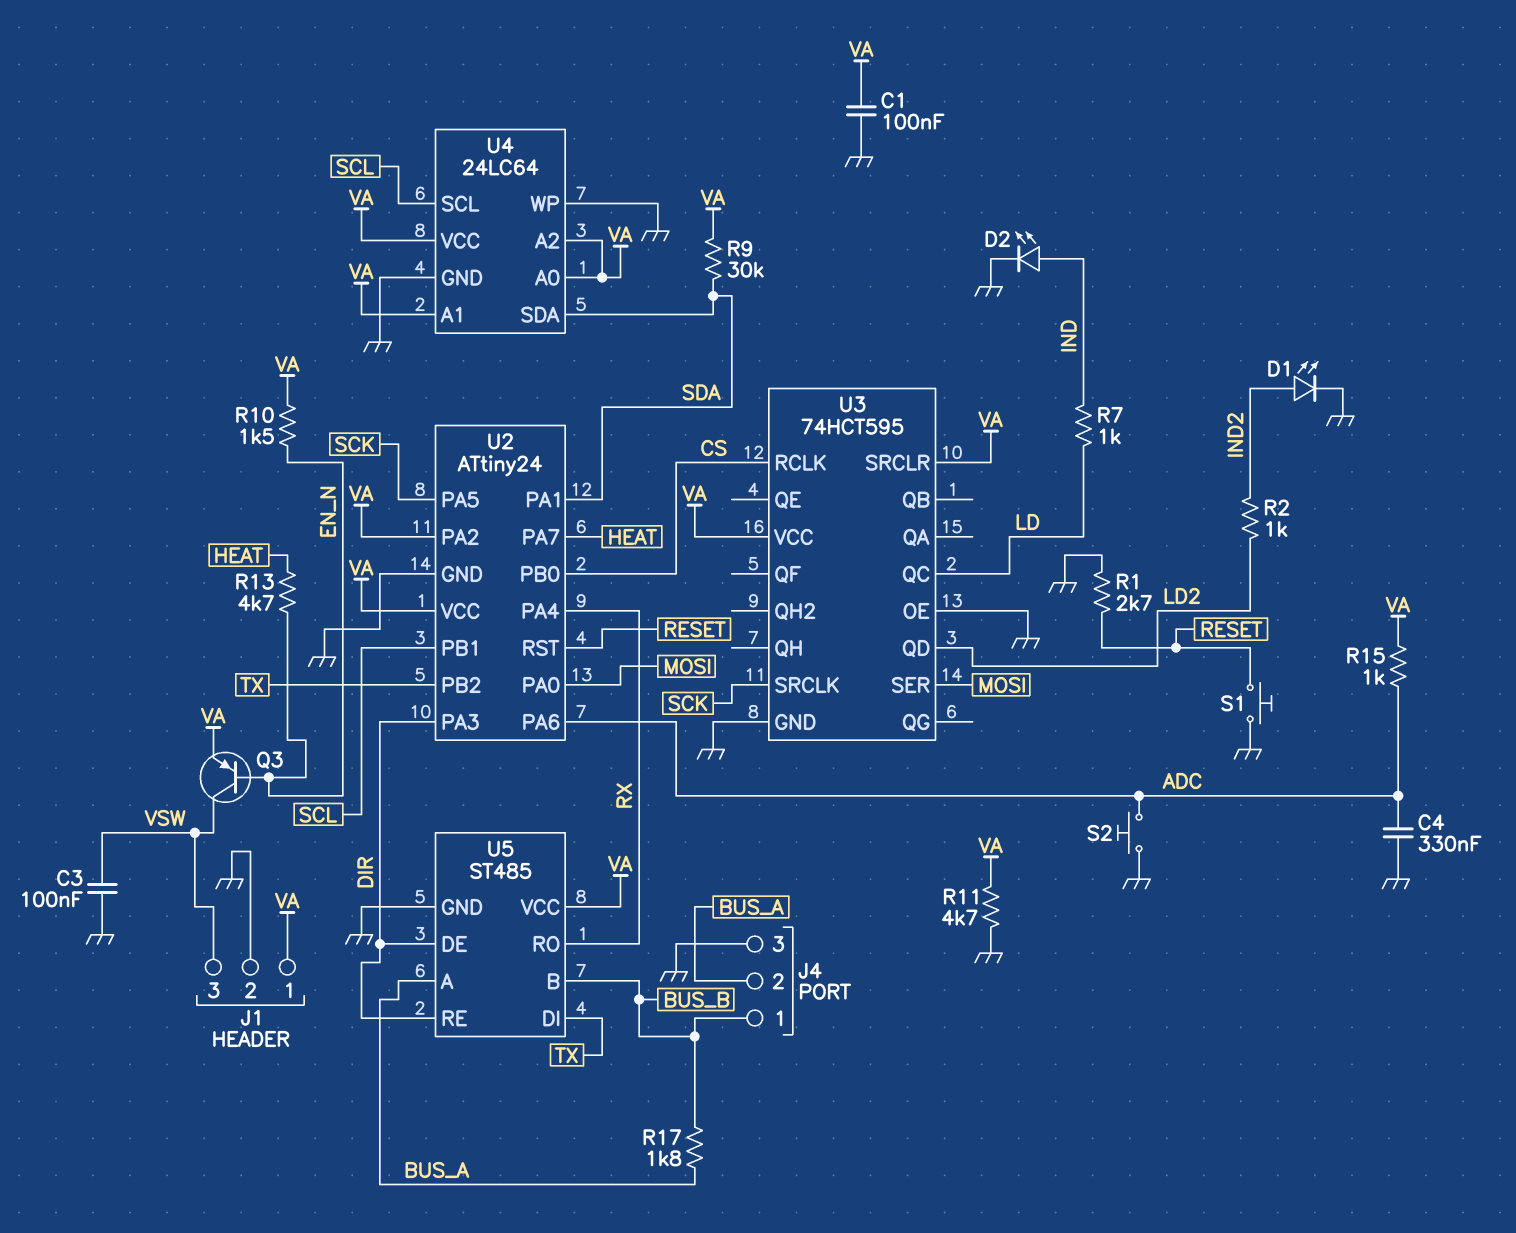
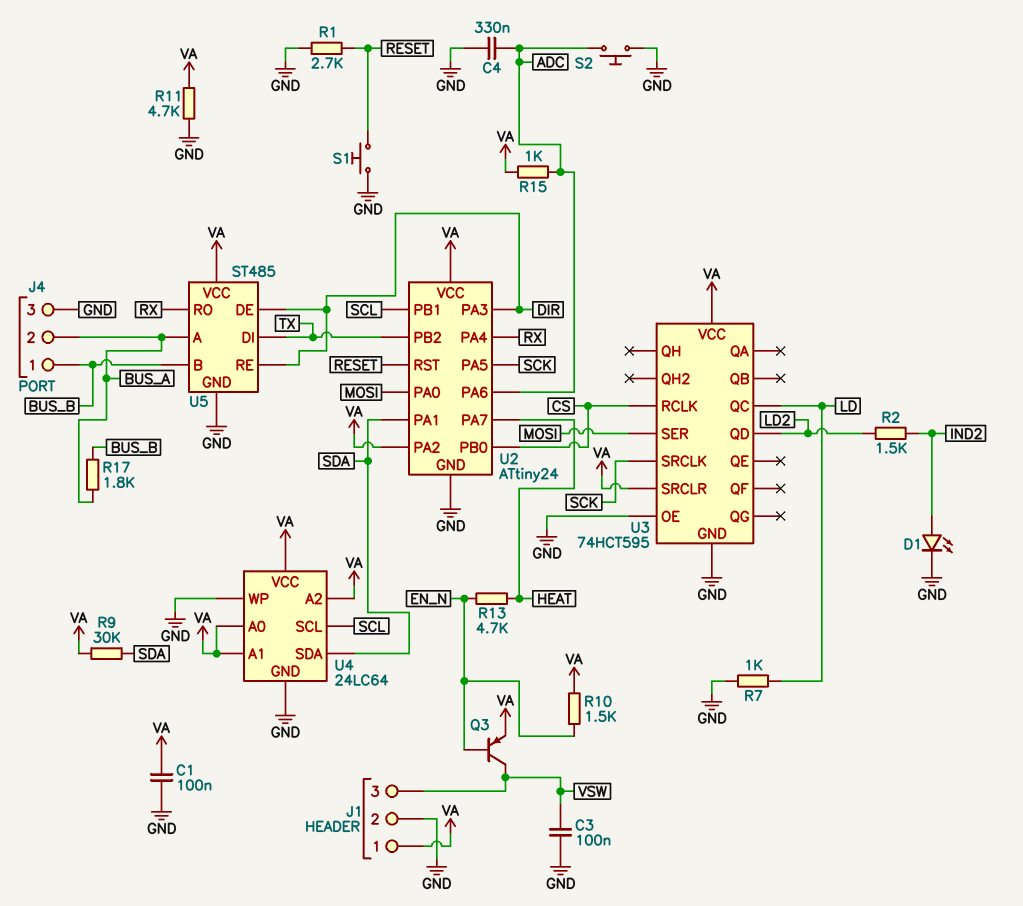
D2: LED (A IND, K GND) -> none
R2: 1k (IND2, LD2) -> 1.5k (IND2, LD2)
R7: 1k (IND, LD) -> 1k (GND, LD)

